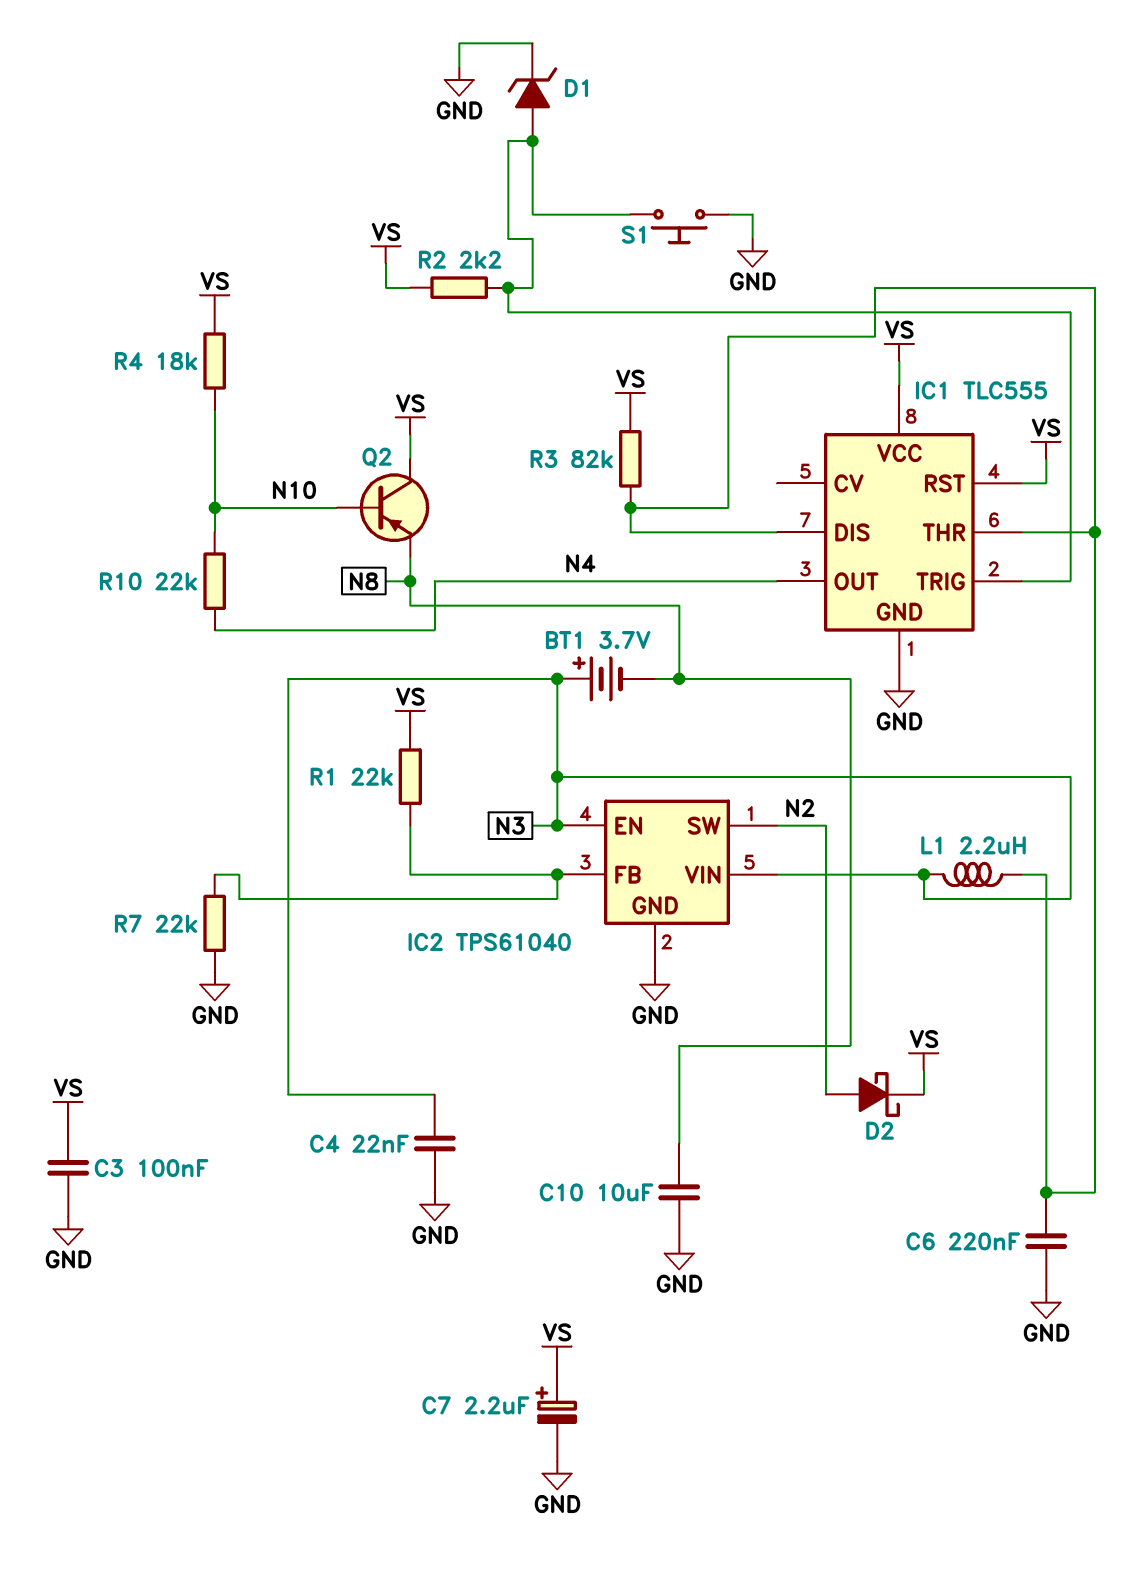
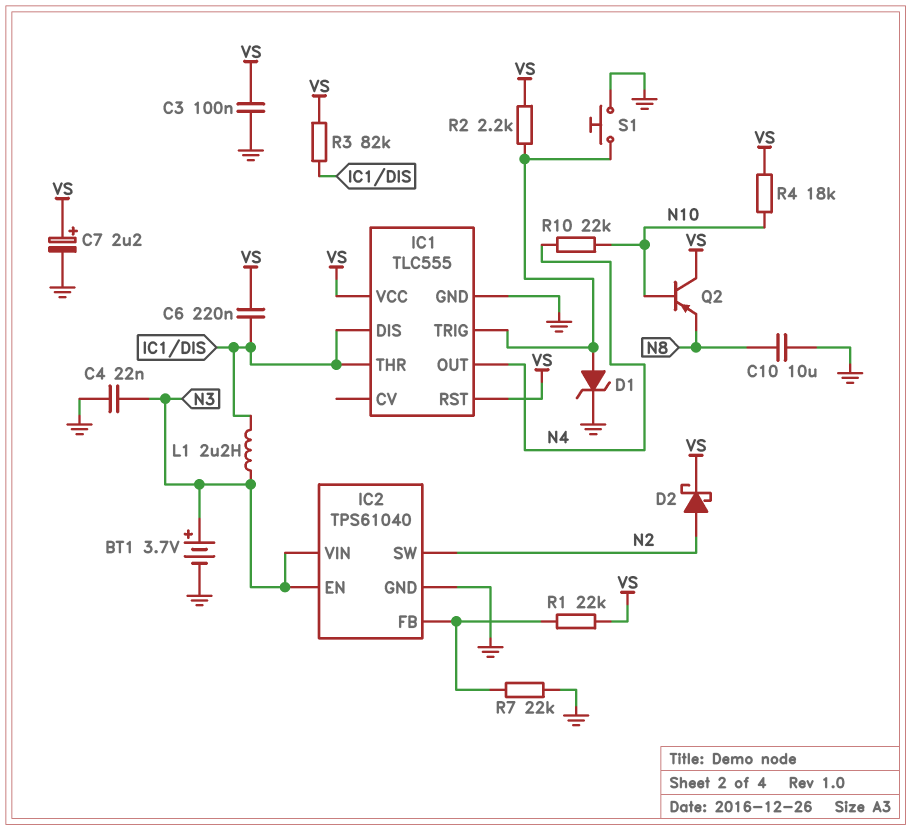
BT1: 3.7V (plus N3, minus N8) -> 3.7V (plus N3, minus GND)
C6: 220nF (GND, IC1/DIS) -> 220nF (IC1/DIS, VS)

